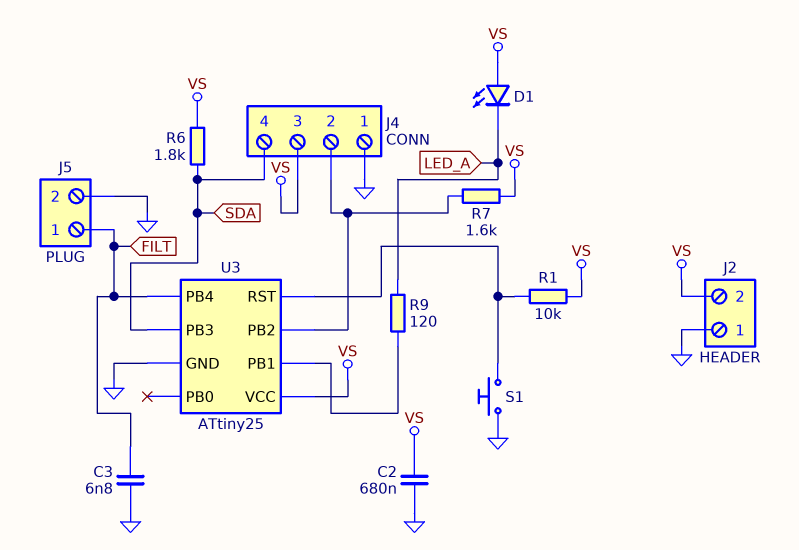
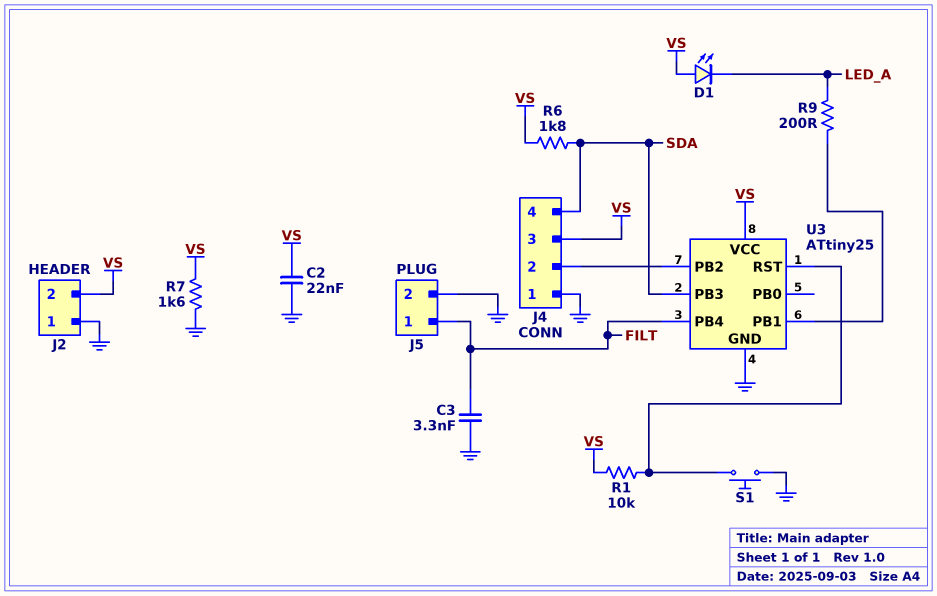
C2: 680nF (GND, VS) -> 22nF (GND, VS)
C3: 6.8nF (FILT, GND) -> 3.3nF (FILT, GND)
R7: 1.6k (J4/2, VS) -> 1.6k (GND, VS)
R9: 120 (LED_A, U3/PB1) -> 200 (LED_A, U3/PB1)

